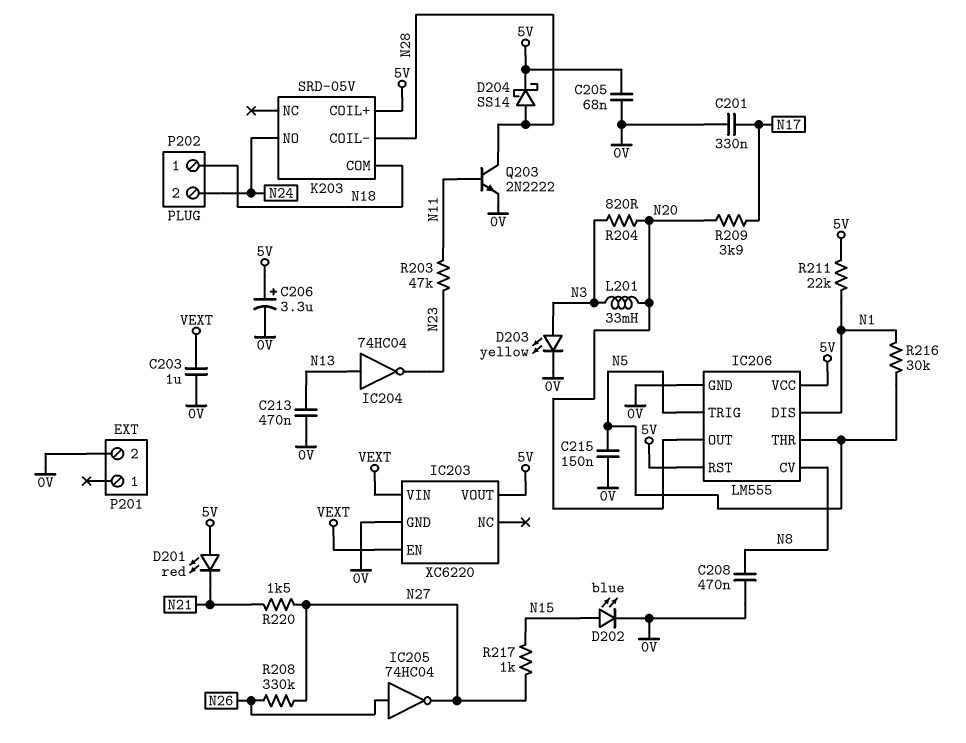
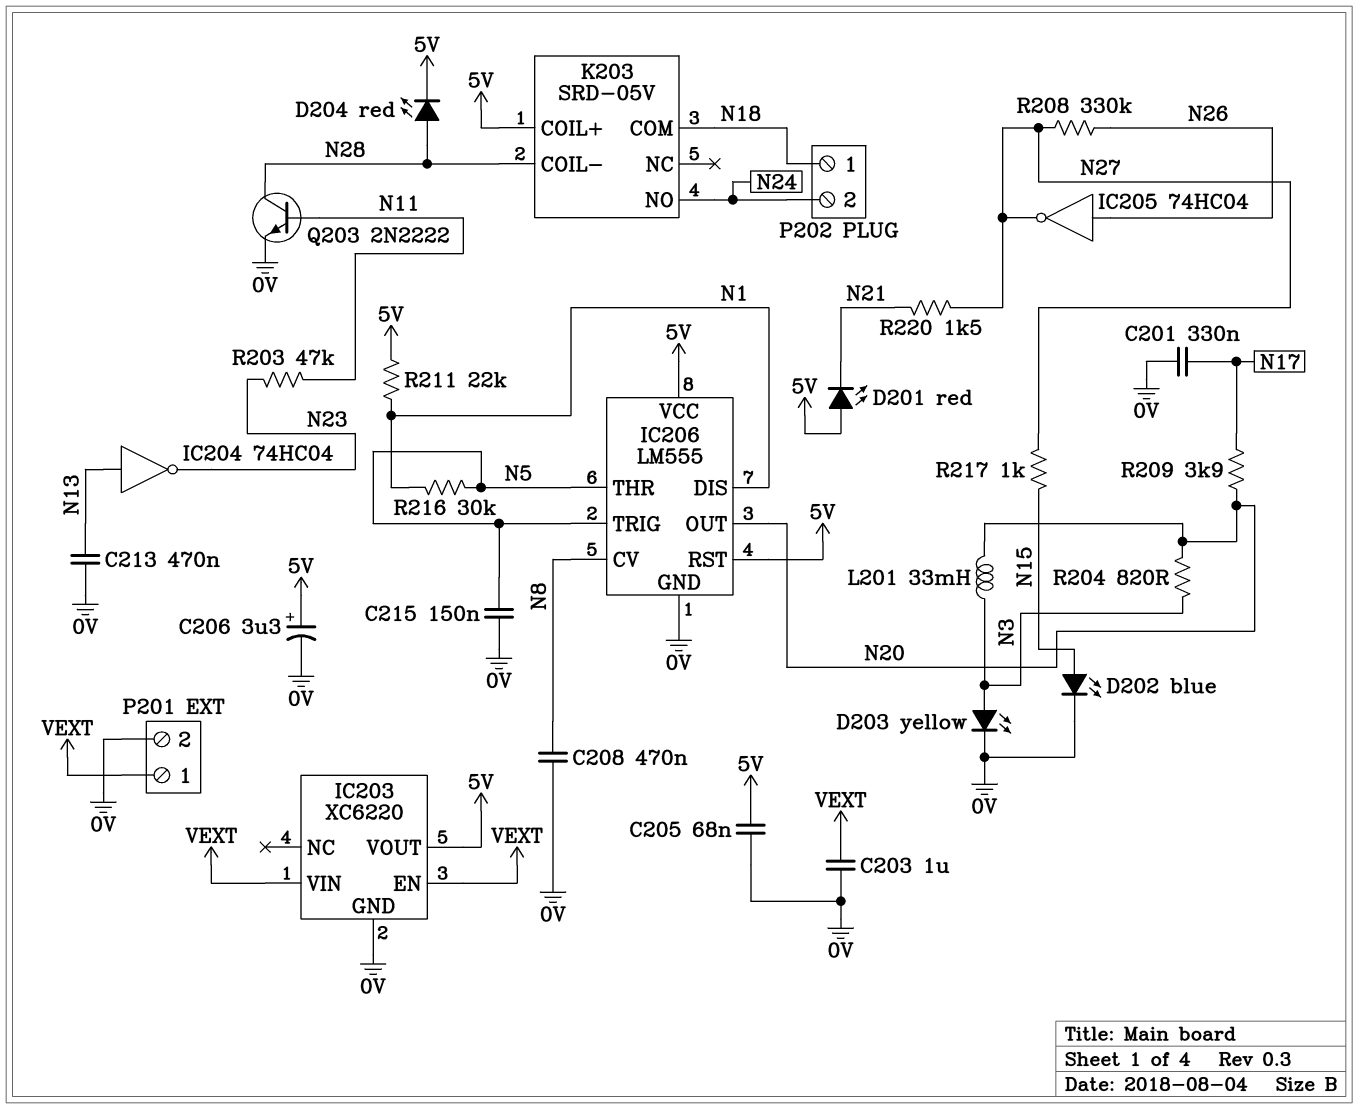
D204: schottky SS14 (A N28, K 5V) -> LED red (A N28, K 5V)
P201 pin 1: none -> VEXT

